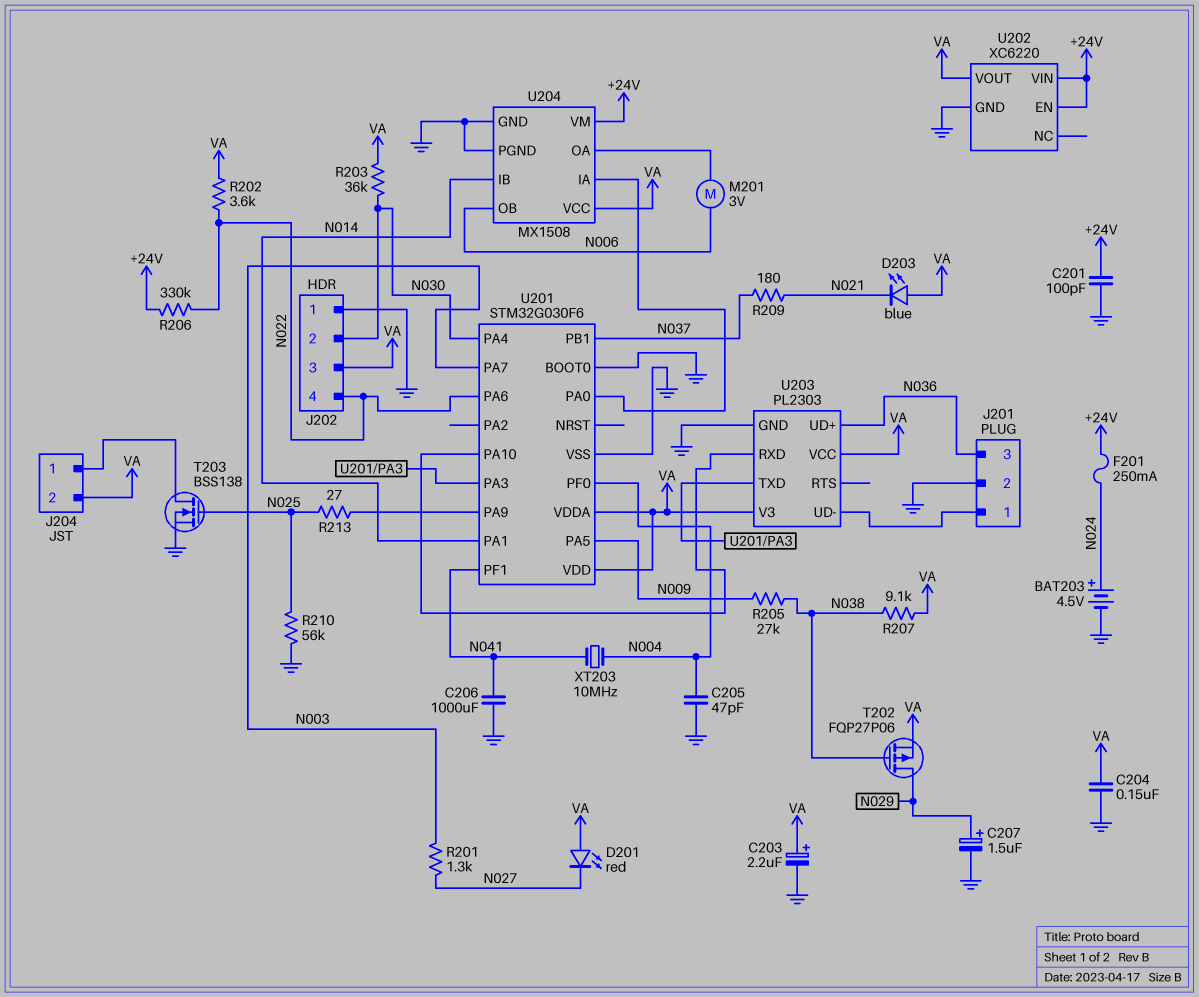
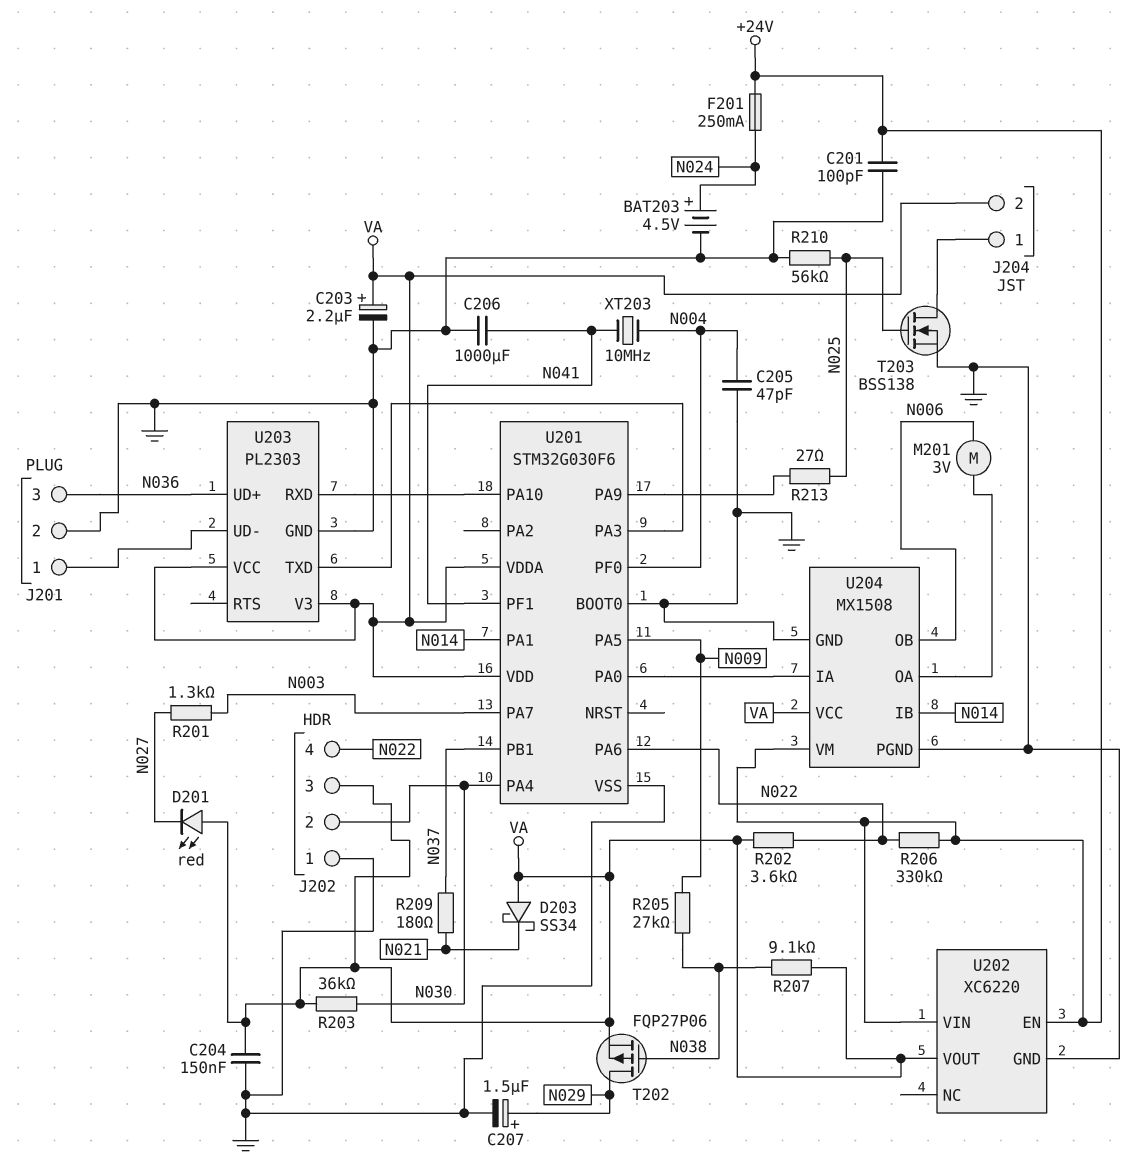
D203: LED blue (A VA, K N021) -> schottky SS34 (A VA, K N021)

